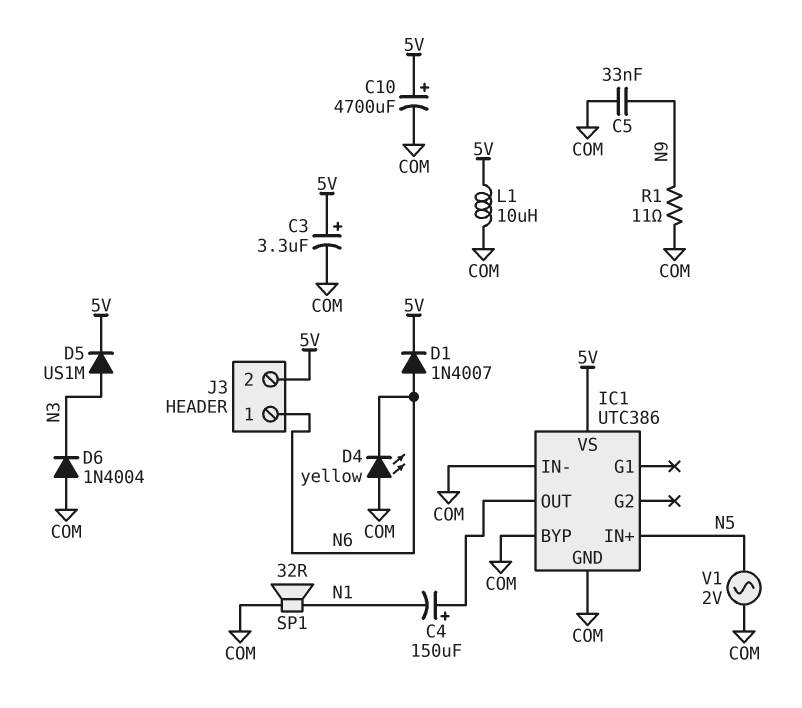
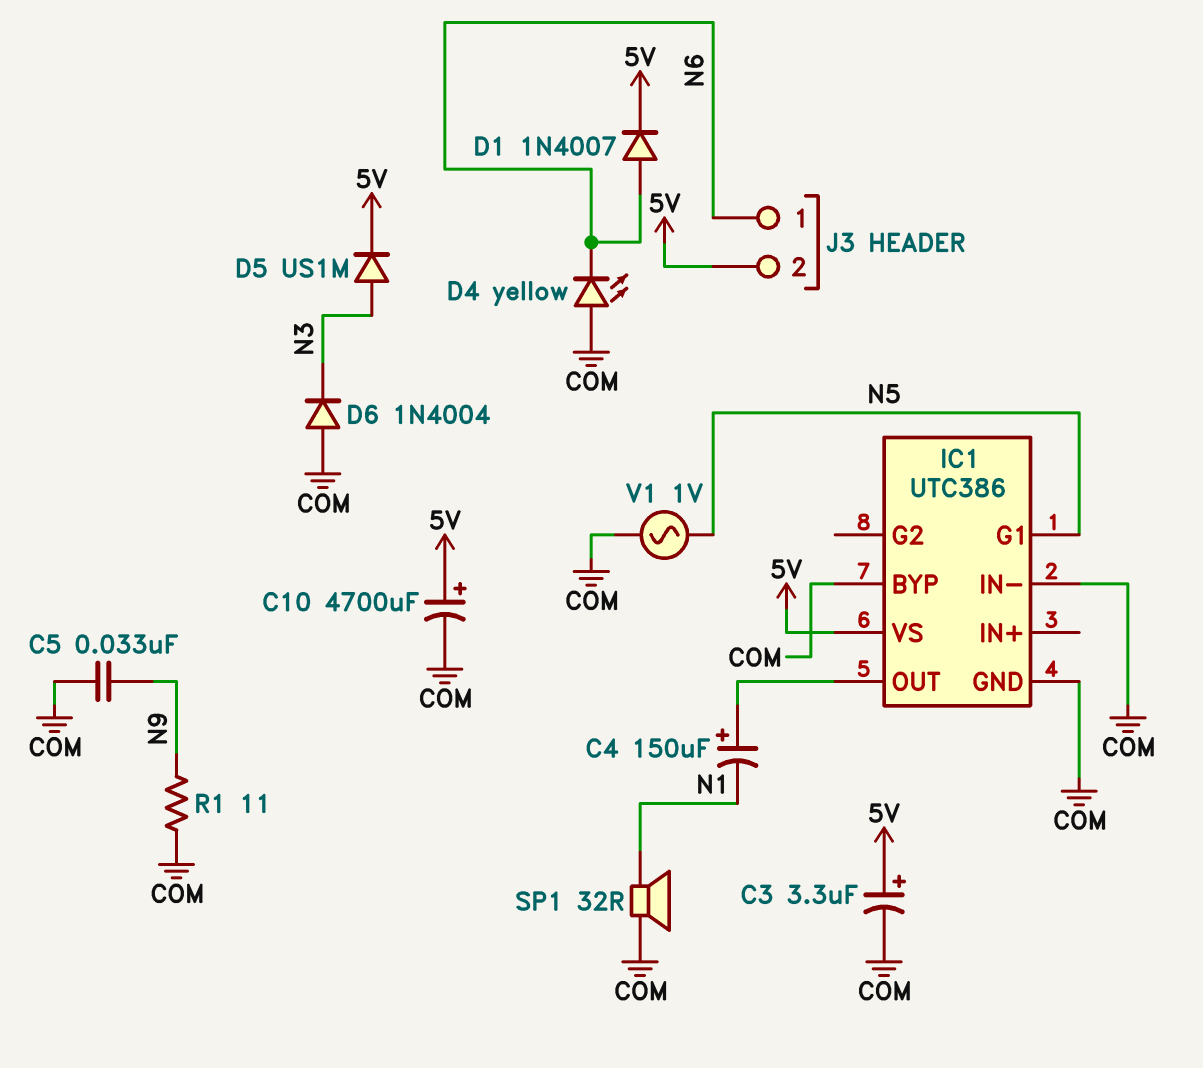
IC1 pin G1: none -> N5
IC1 pin IN+: N5 -> none
L1: 10uH (5V, COM) -> none
V1: AC 2V (COM, N5) -> AC 1V (COM, N5)

